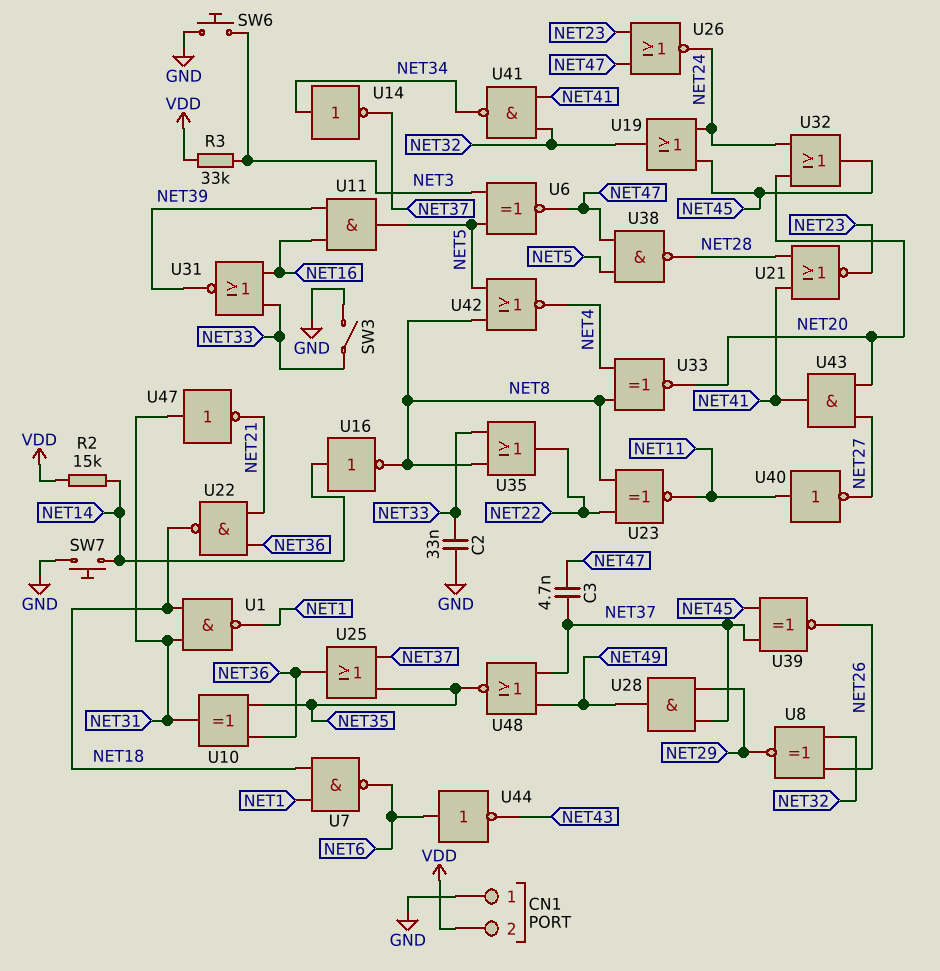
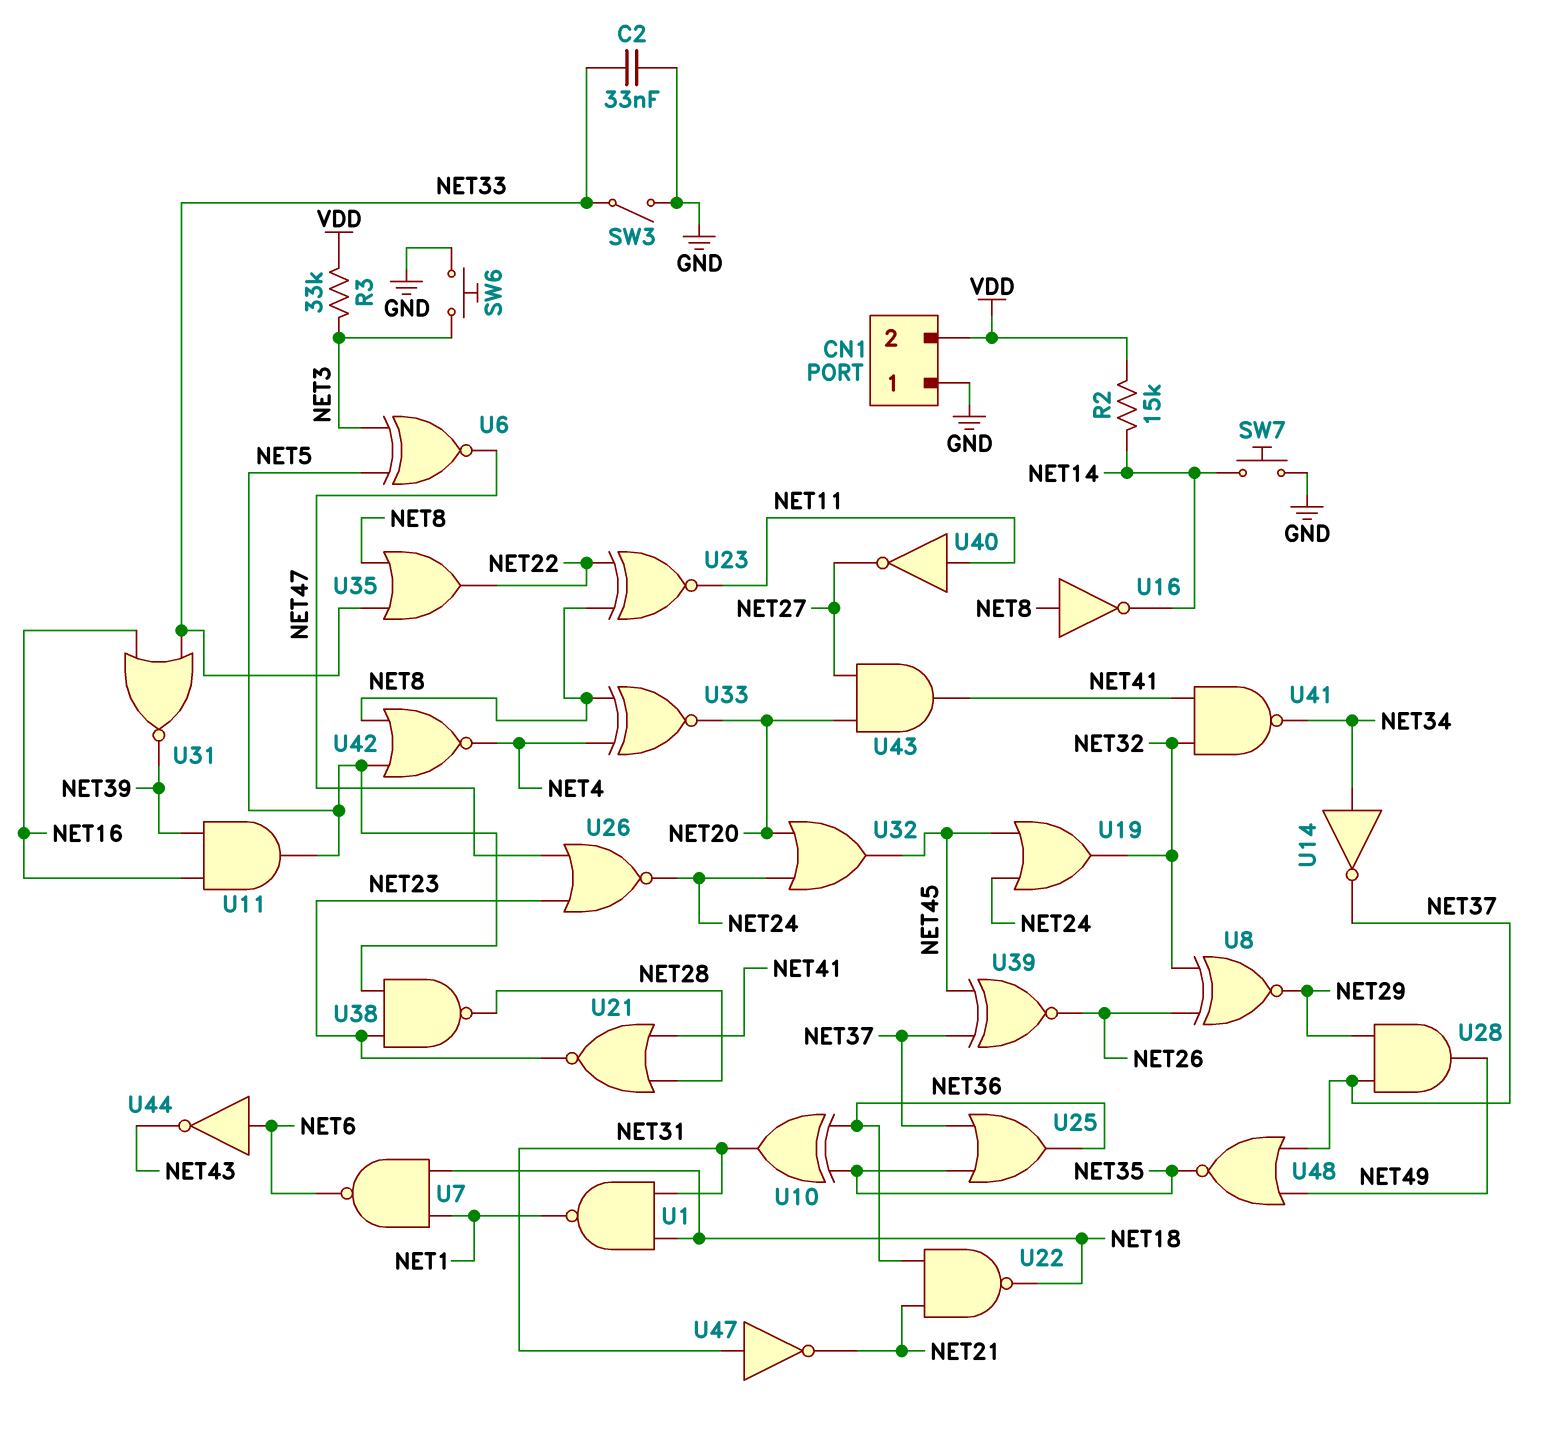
C3: 4.7nF (NET37, NET47) -> none
U16: NOT (in NET14, out NET8) -> NOT (in NET8, out NET14)
U38: NAND (in NET5, in NET47, out NET28) -> NAND (in NET5, in NET23, out NET28)

